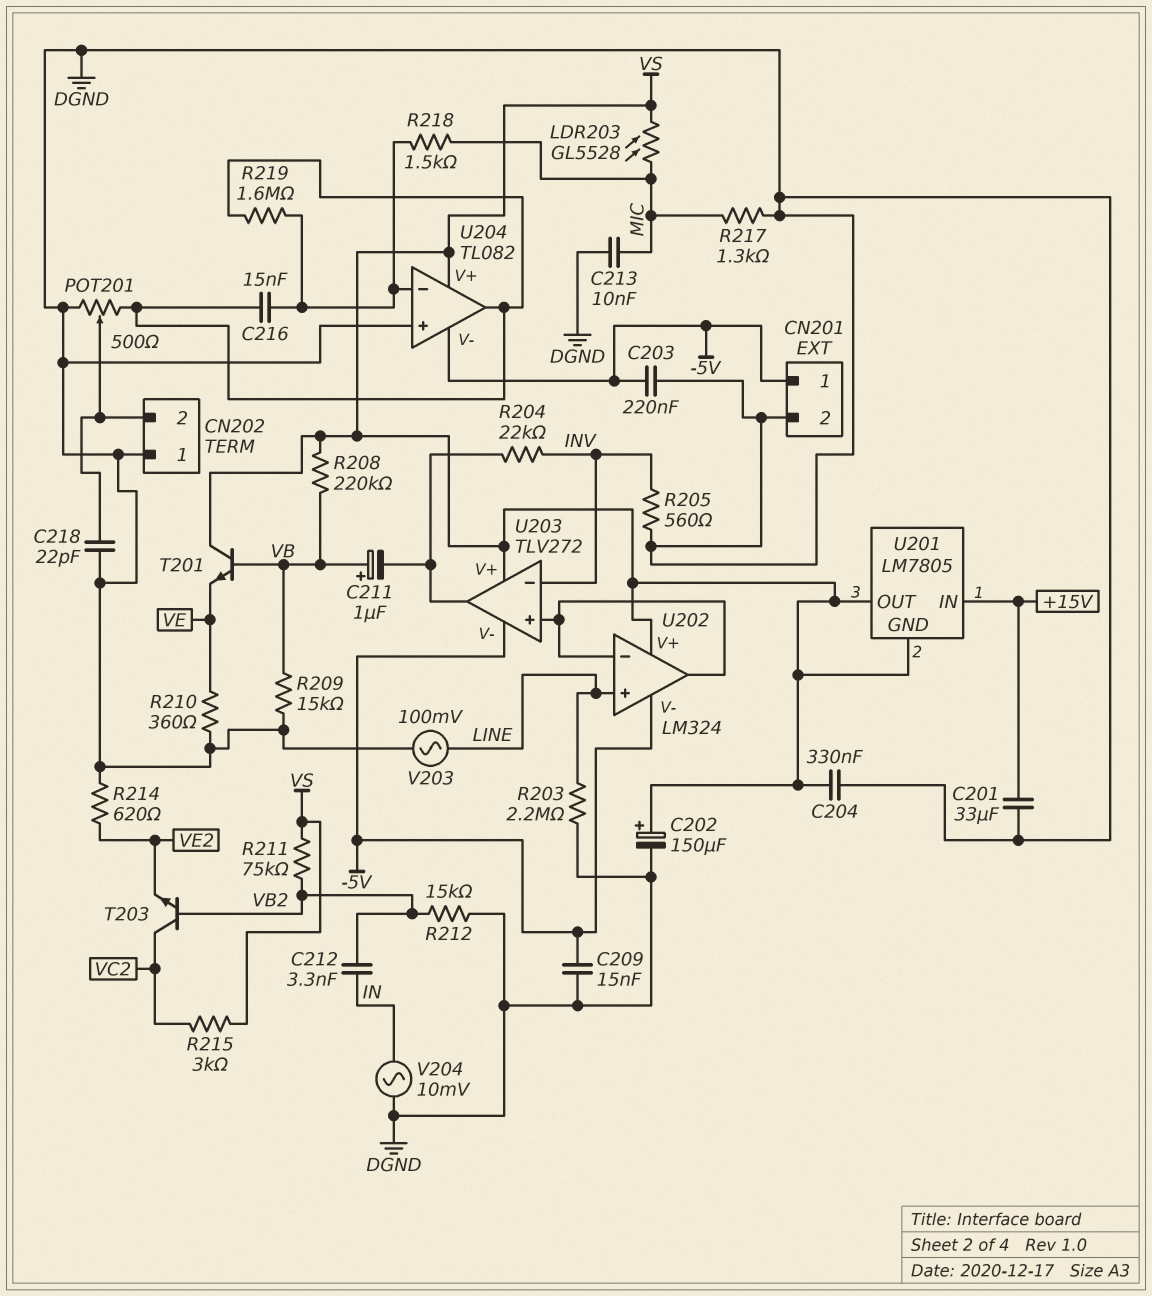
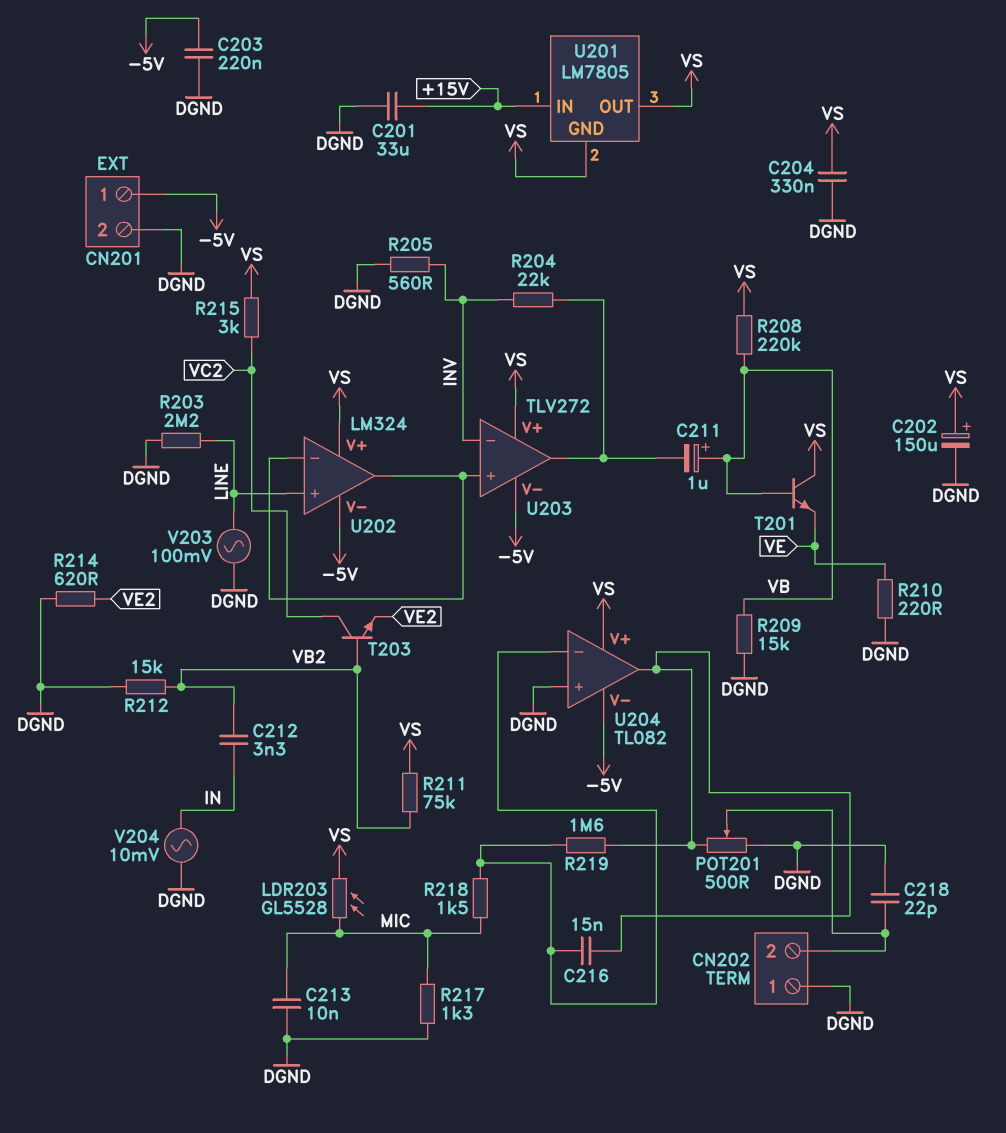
C209: 15nF (-5V, DGND) -> none
R210: 360 (DGND, VE) -> 220 (DGND, VE)

